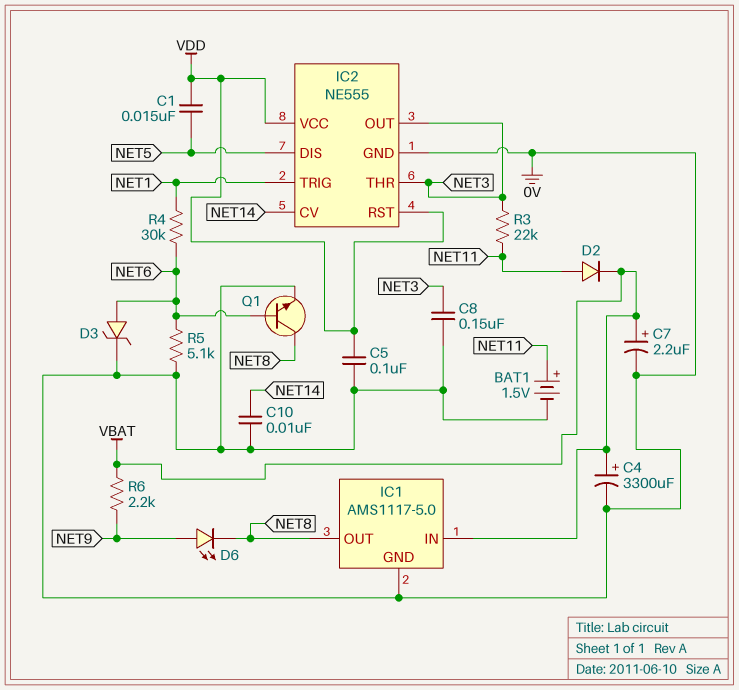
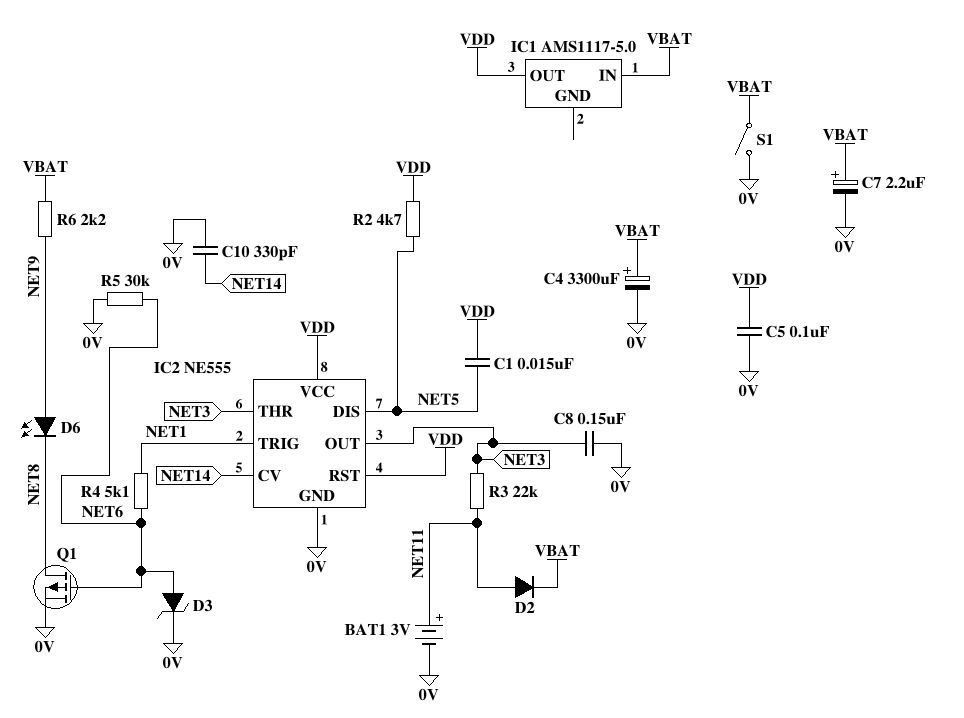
BAT1: 1.5V (plus NET11, minus 0V) -> 3V (plus NET11, minus 0V)
C10: 10nF (0V, NET14) -> 330pF (0V, NET14)
IC1 pin GND: 0V -> none
IC1 pin OUT: NET8 -> VDD
Q1: NPN (B NET6, C NET8, E 0V) -> PMOS (G NET6, D NET8, S 0V)
R2: none -> 4.7k (NET5, VDD)
R4: 30k (NET1, NET6) -> 5.1k (NET1, NET6)
R5: 5.1k (0V, NET6) -> 30k (0V, NET6)
S1: none -> switch (0V, VBAT)

